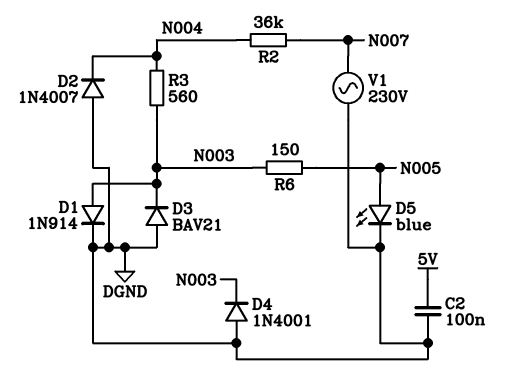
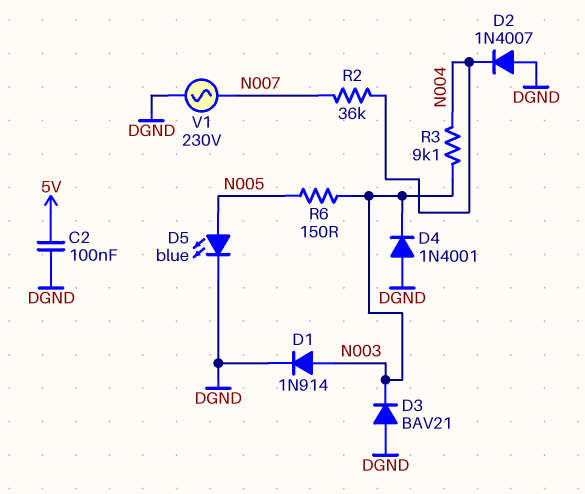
R3: 560 (N003, N004) -> 9.1k (N003, N004)

